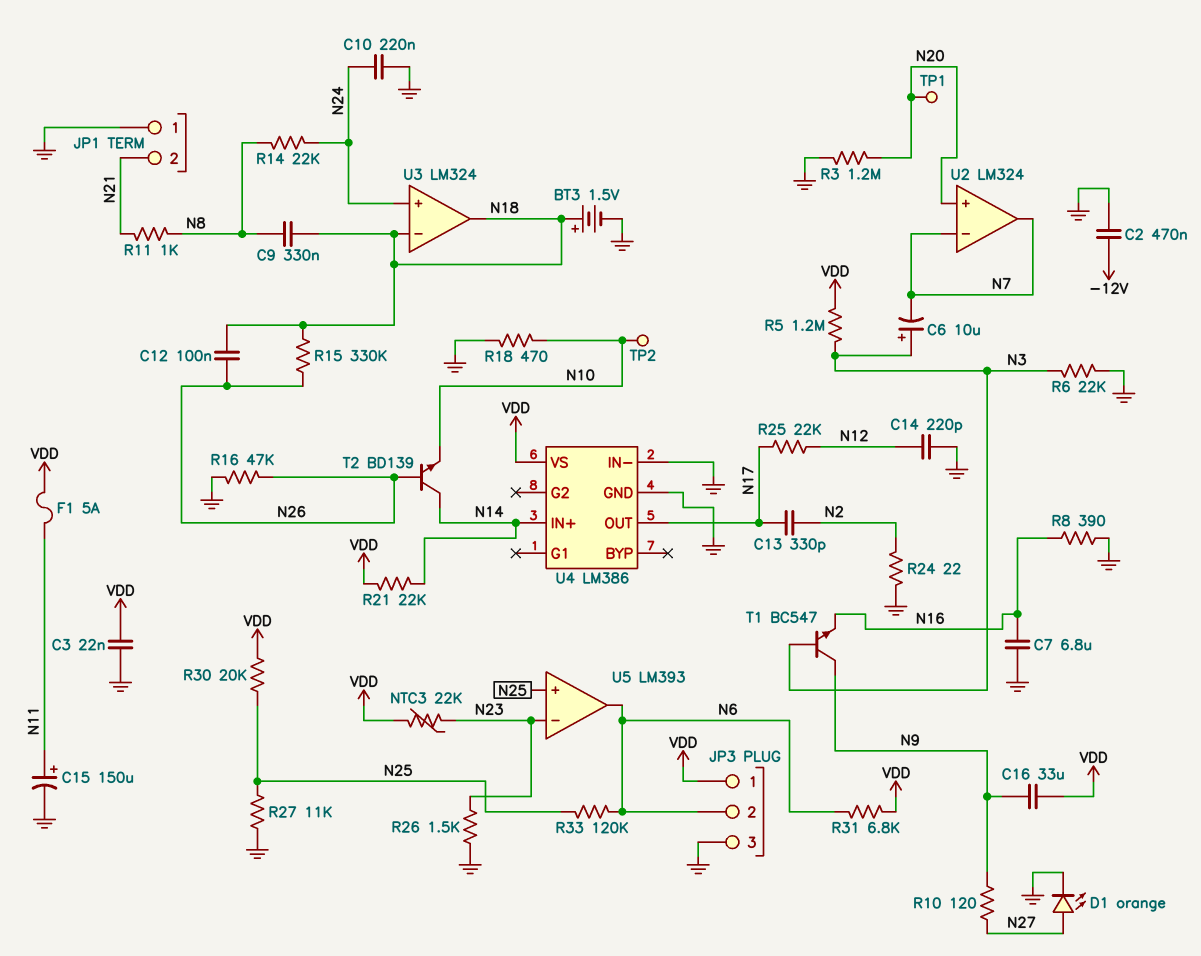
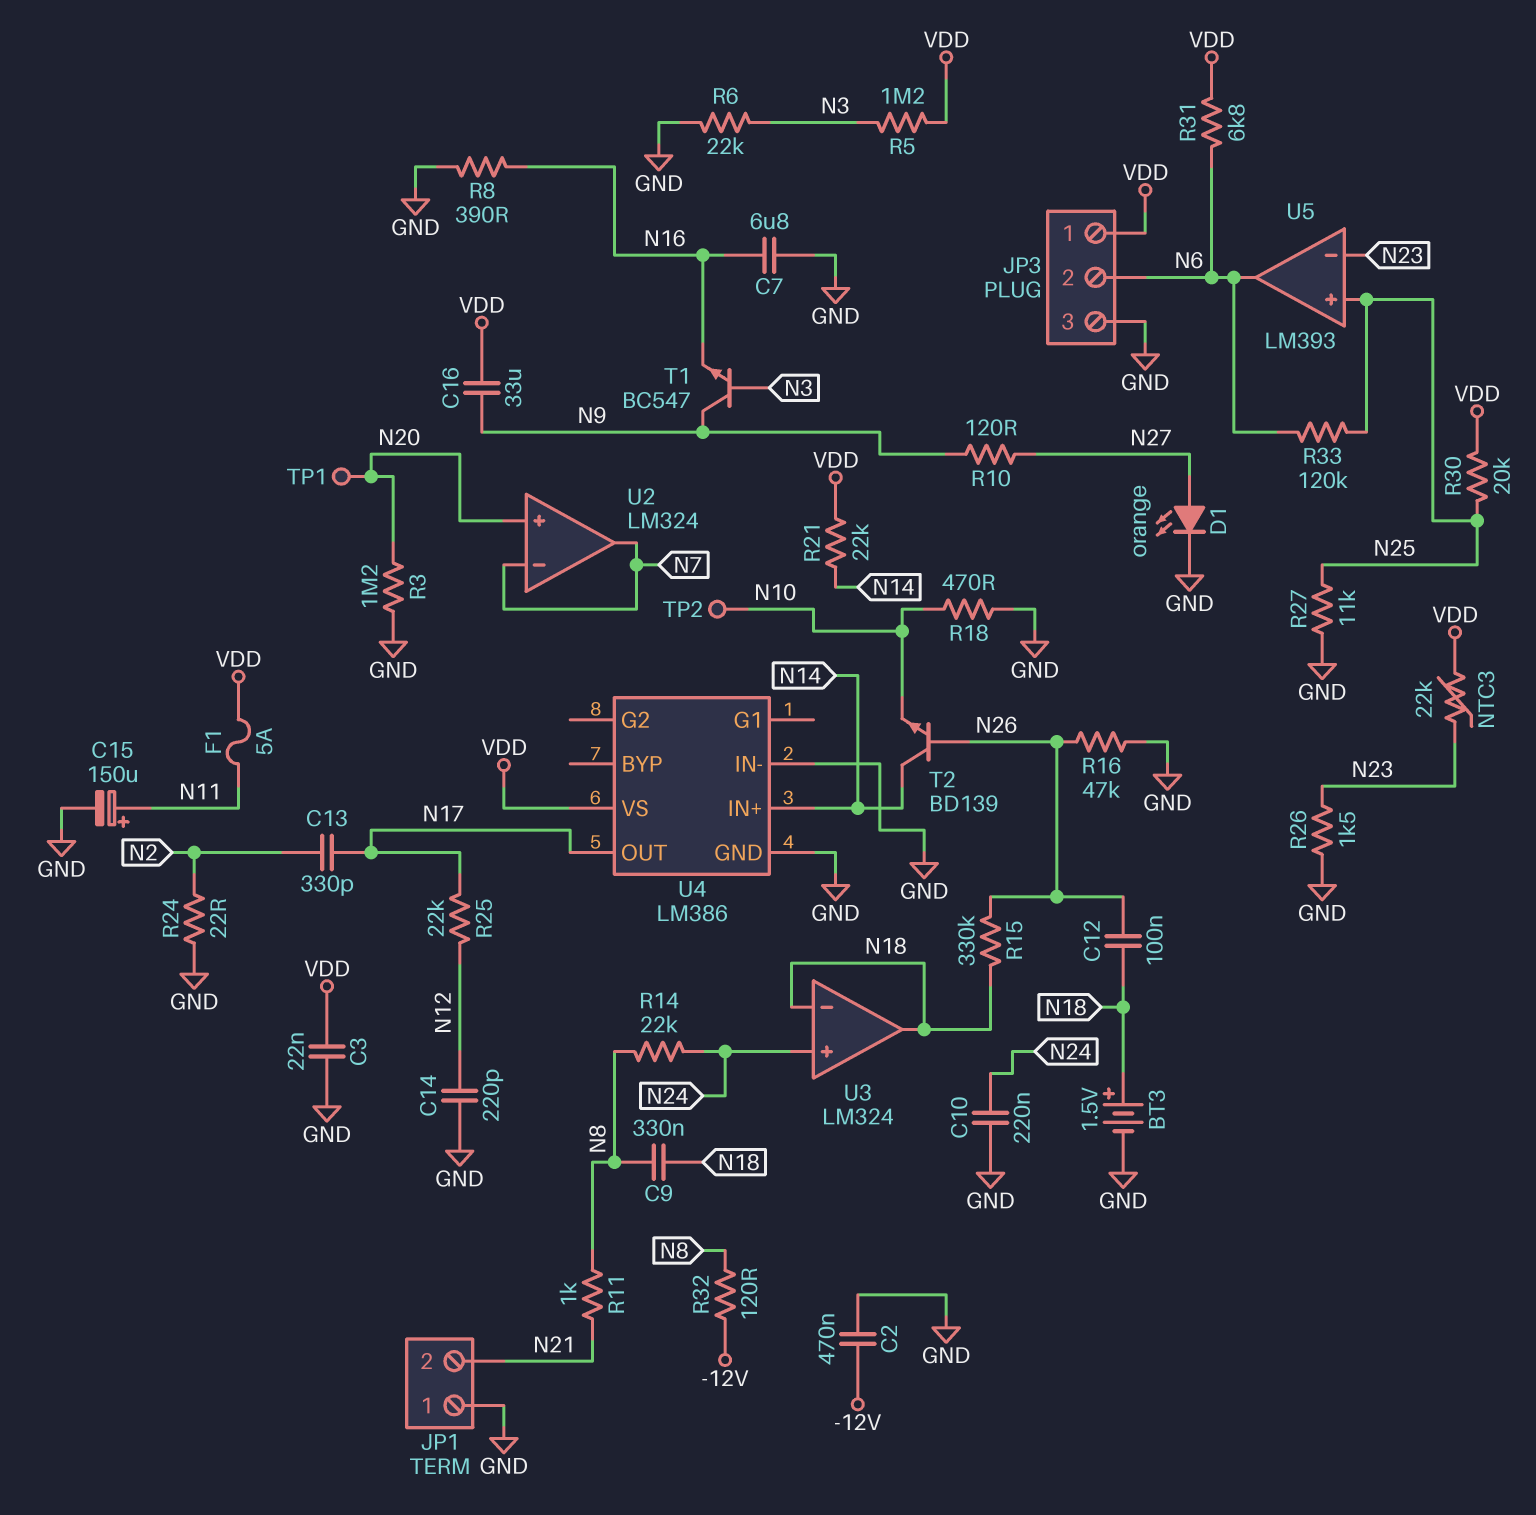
C6: 10uF (plus N3, minus N7) -> none
R32: none -> 120 (-12V, N8)

